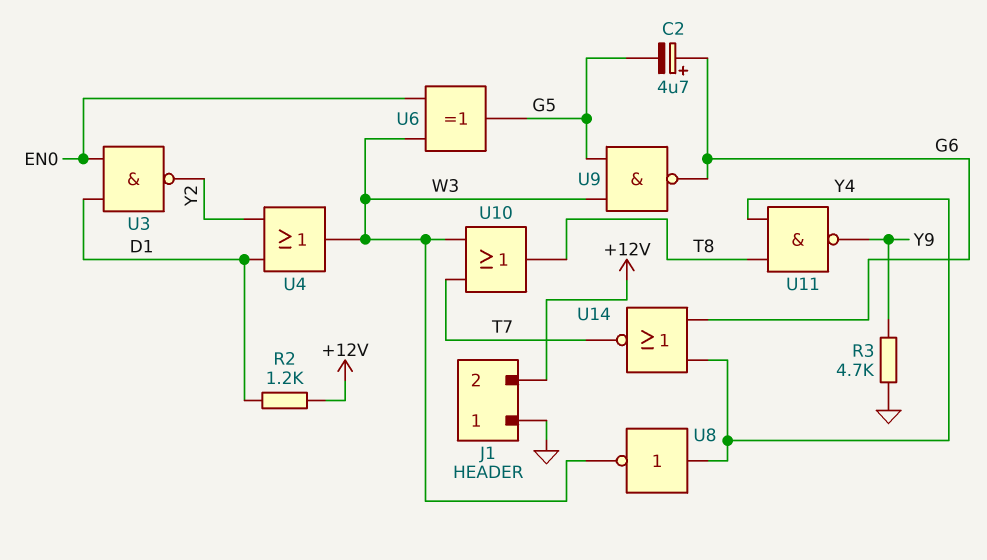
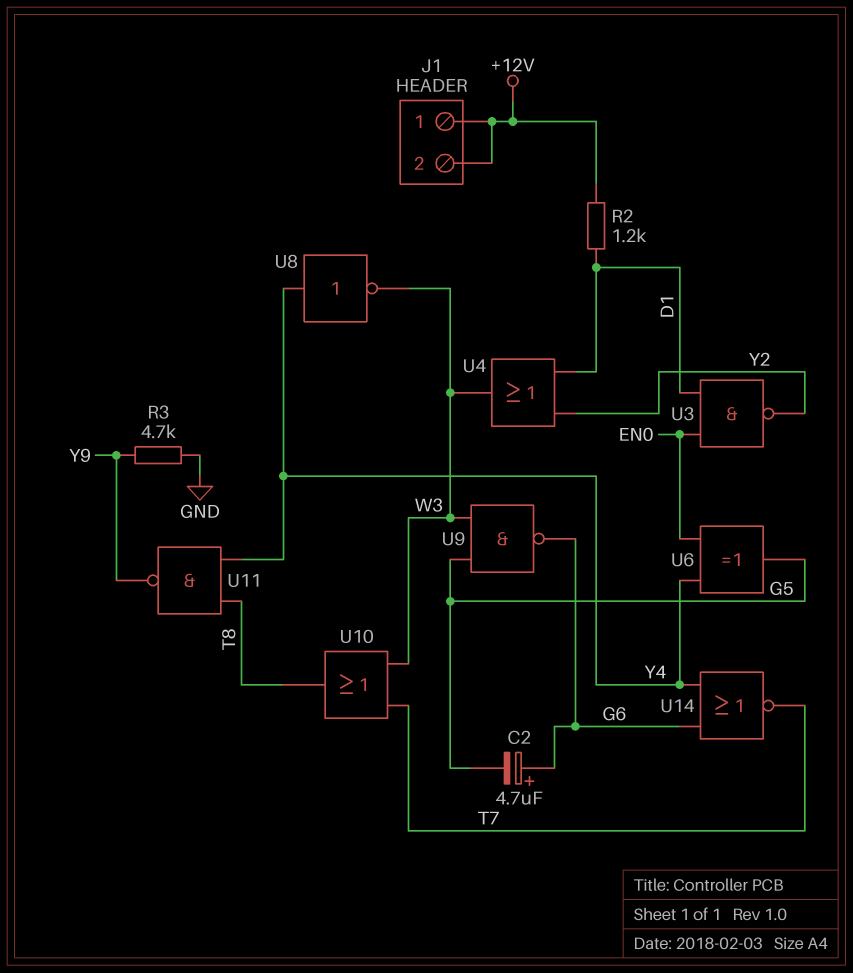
J1 pin 1: GND -> +12V
U6: XOR (in EN0, in W3, out G5) -> XOR (in EN0, in Y4, out G5)

